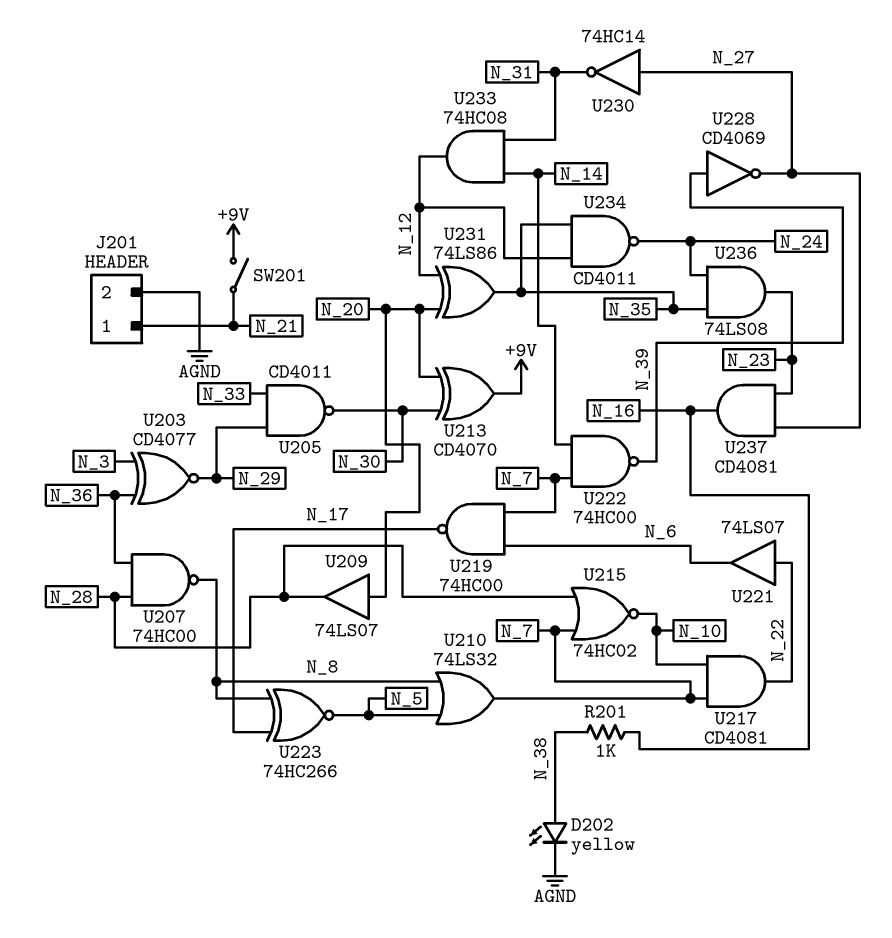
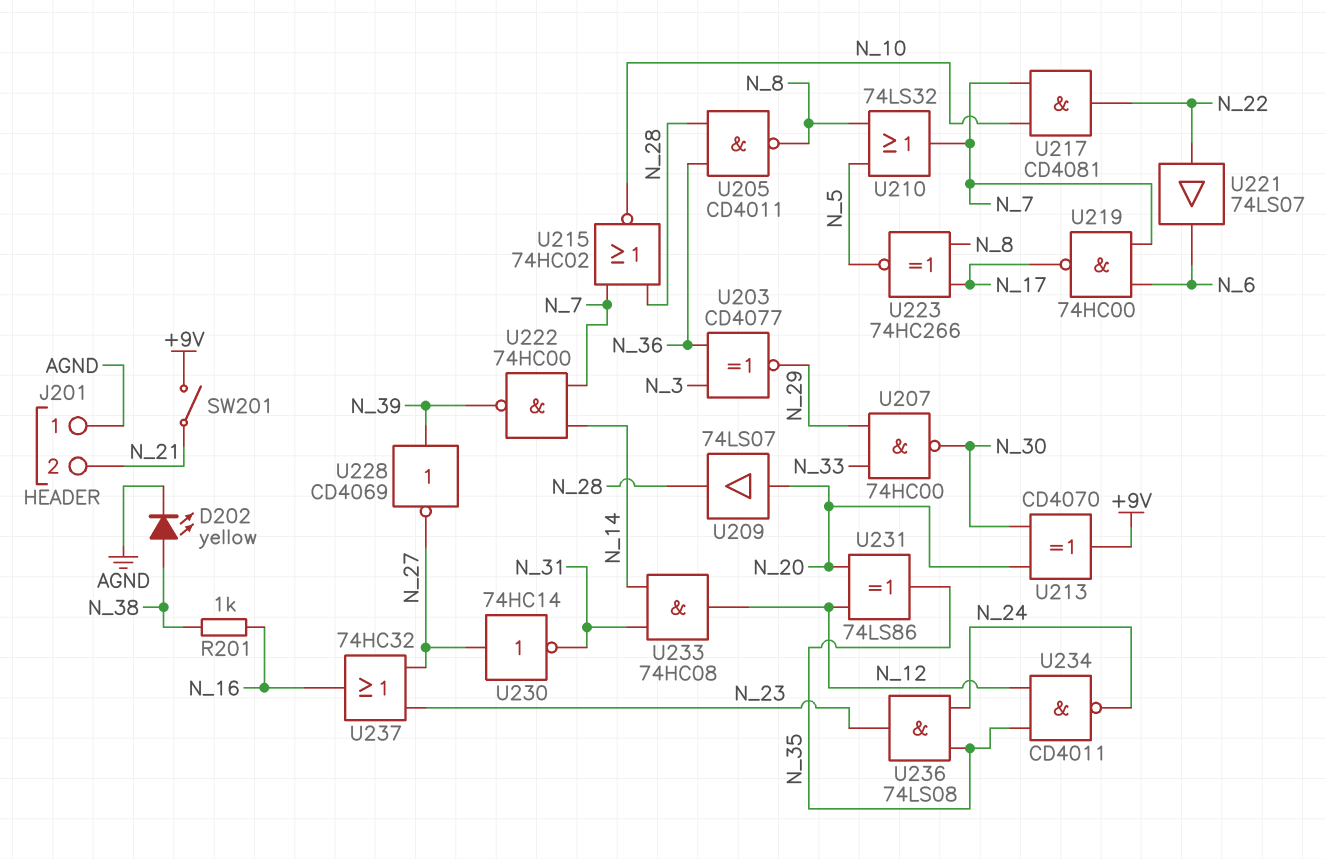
J201 pin 1: N_21 -> AGND
J201 pin 2: AGND -> N_21
U205: NAND CD4011 (in N_29, in N_33, out N_30) -> NAND CD4011 (in N_28, in N_36, out N_8)
U207: NAND 74HC00 (in N_28, in N_36, out N_8) -> NAND 74HC00 (in N_29, in N_33, out N_30)
U237: AND CD4081 (in N_23, in N_27, out N_16) -> OR 74HC32 (in N_23, in N_27, out N_16)

